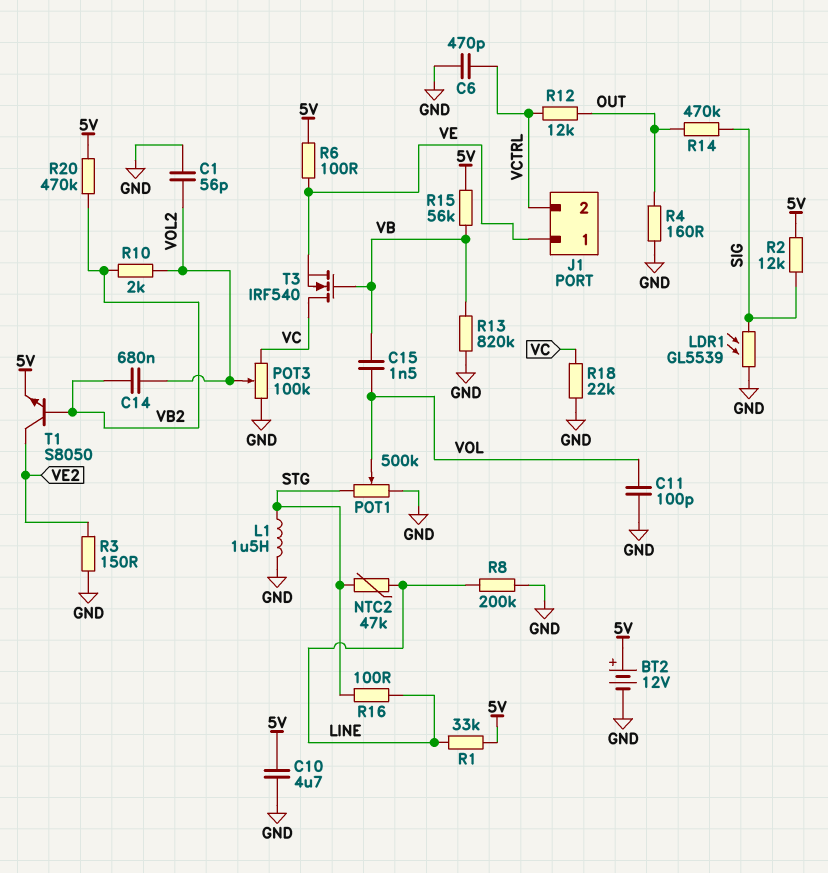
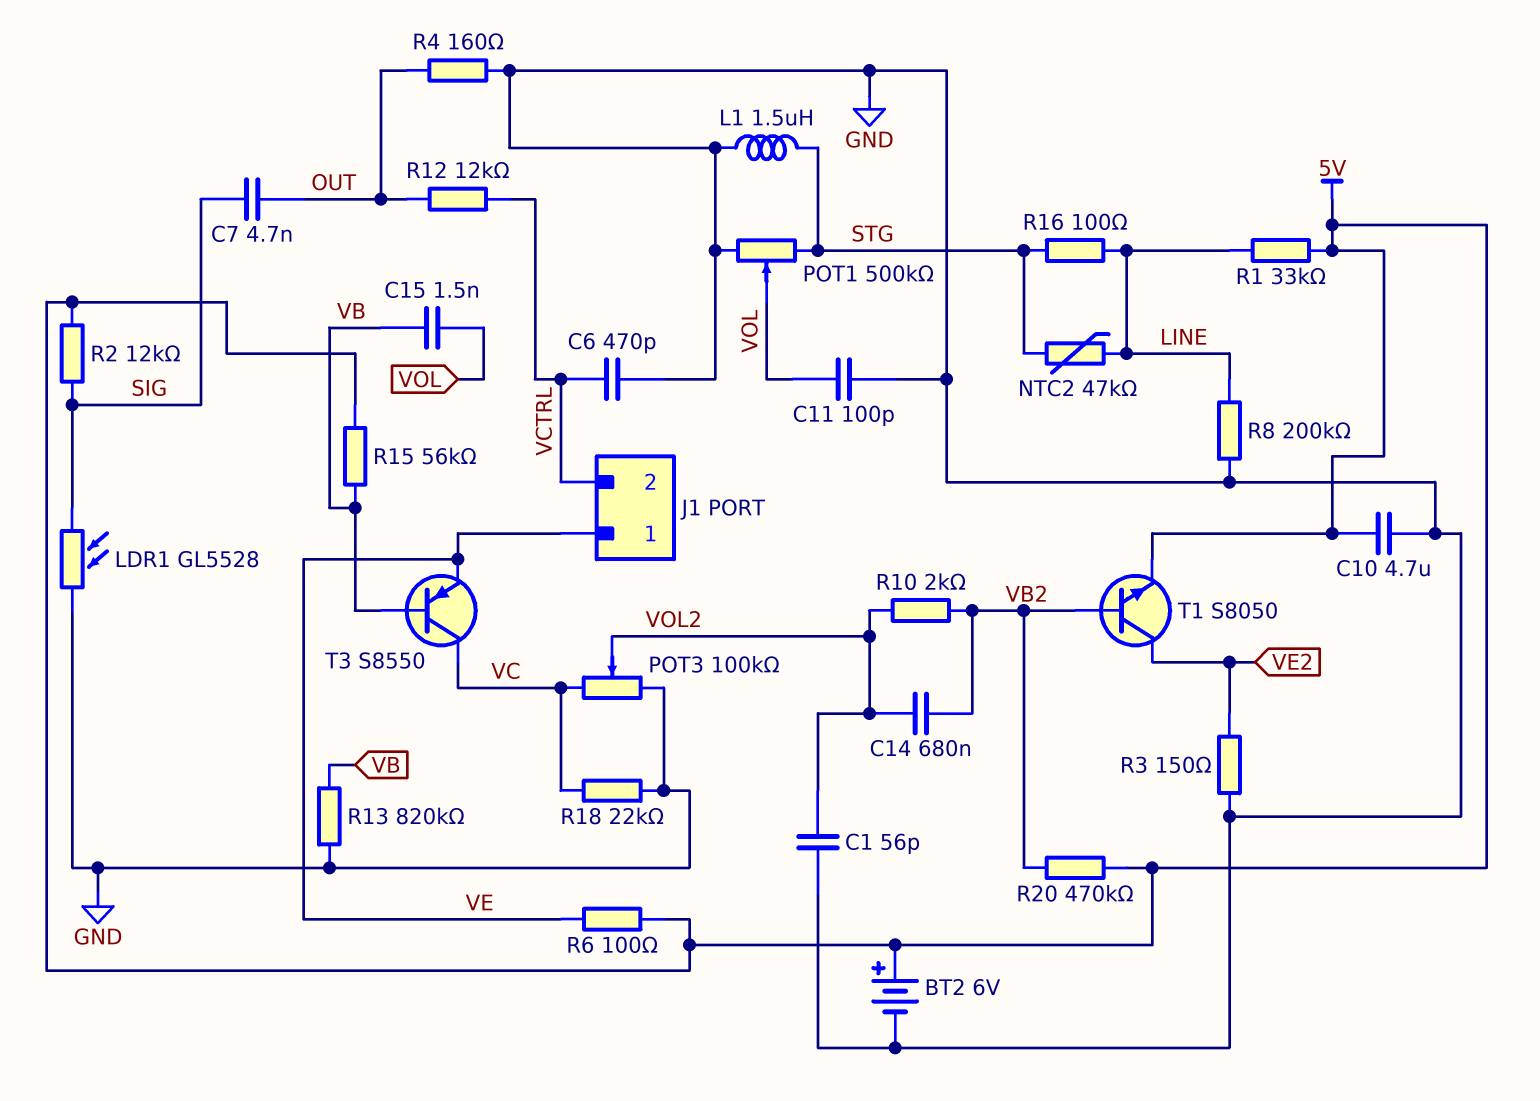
BT2: 12V (plus 5V, minus GND) -> 6V (plus 5V, minus GND)
C7: none -> 4.7nF (OUT, SIG)
LDR1: GL5539 (GND, SIG) -> GL5528 (GND, SIG)
R14: 470k (OUT, SIG) -> none
T3: NMOS IRF540 (G VB, D VC, S VE) -> PNP S8550 (B VB, C VC, E VE)

